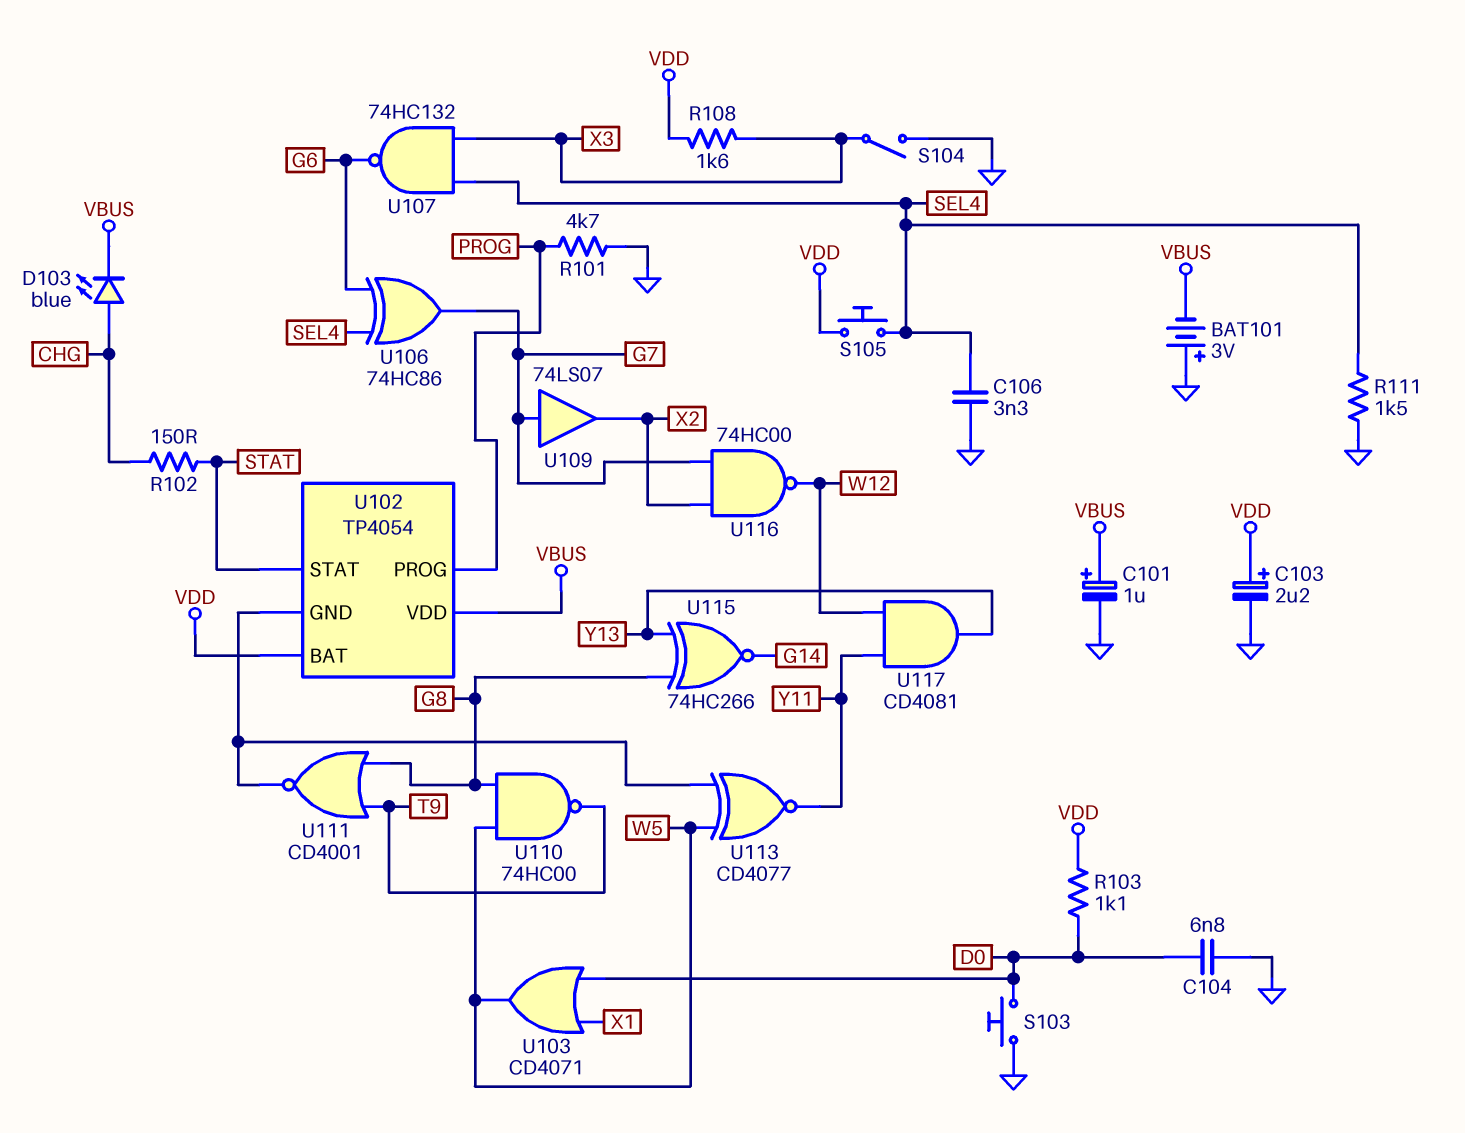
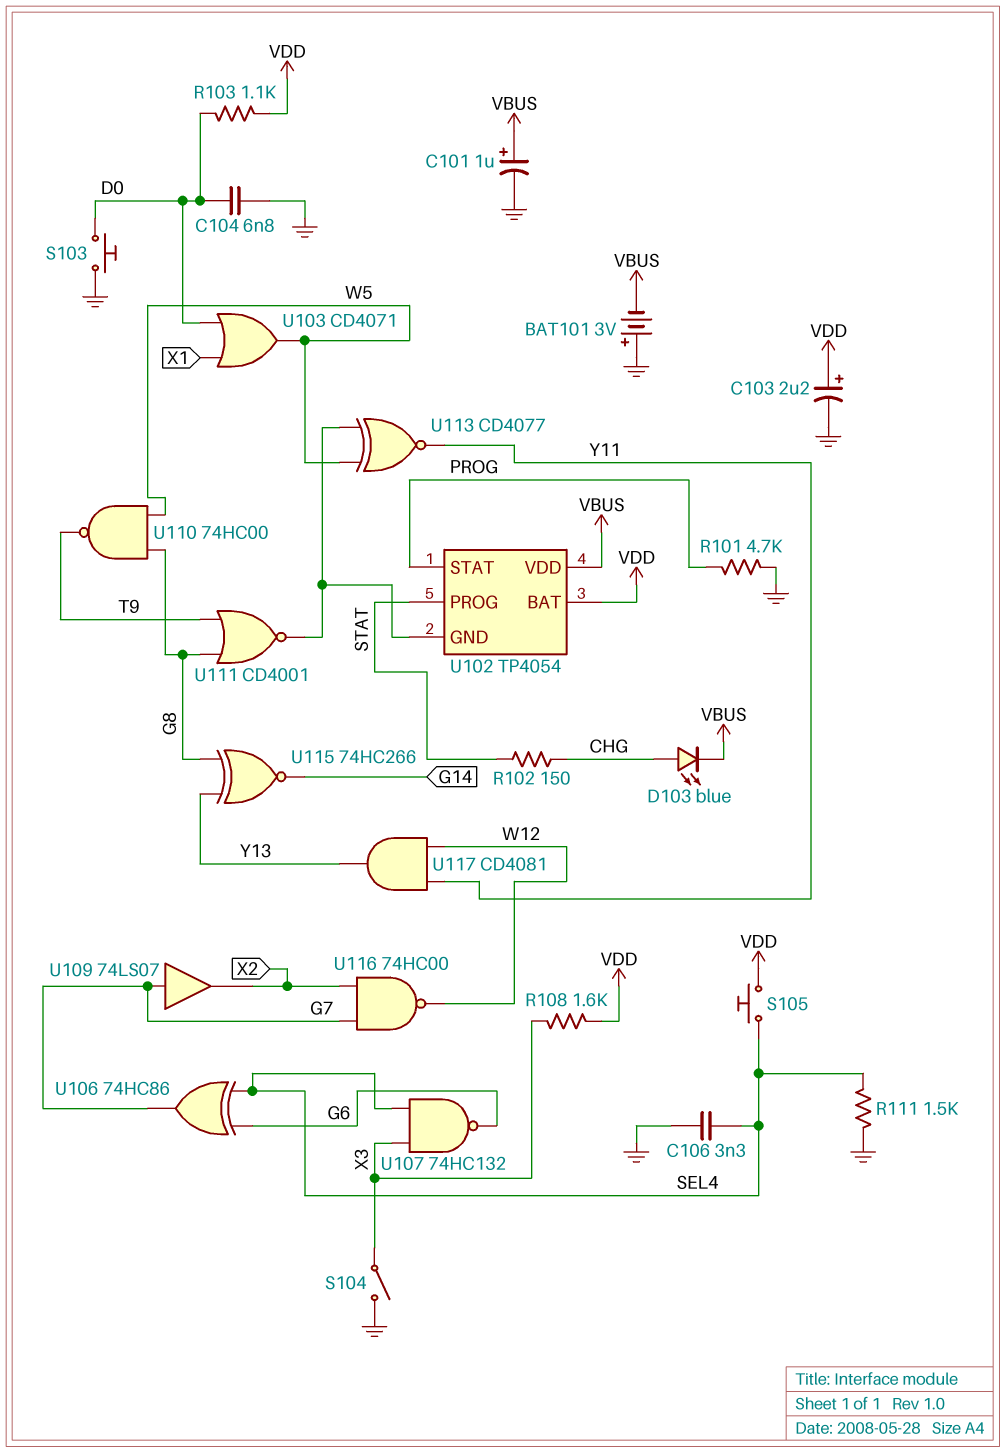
U102 pin PROG: PROG -> STAT
U102 pin STAT: STAT -> PROG

